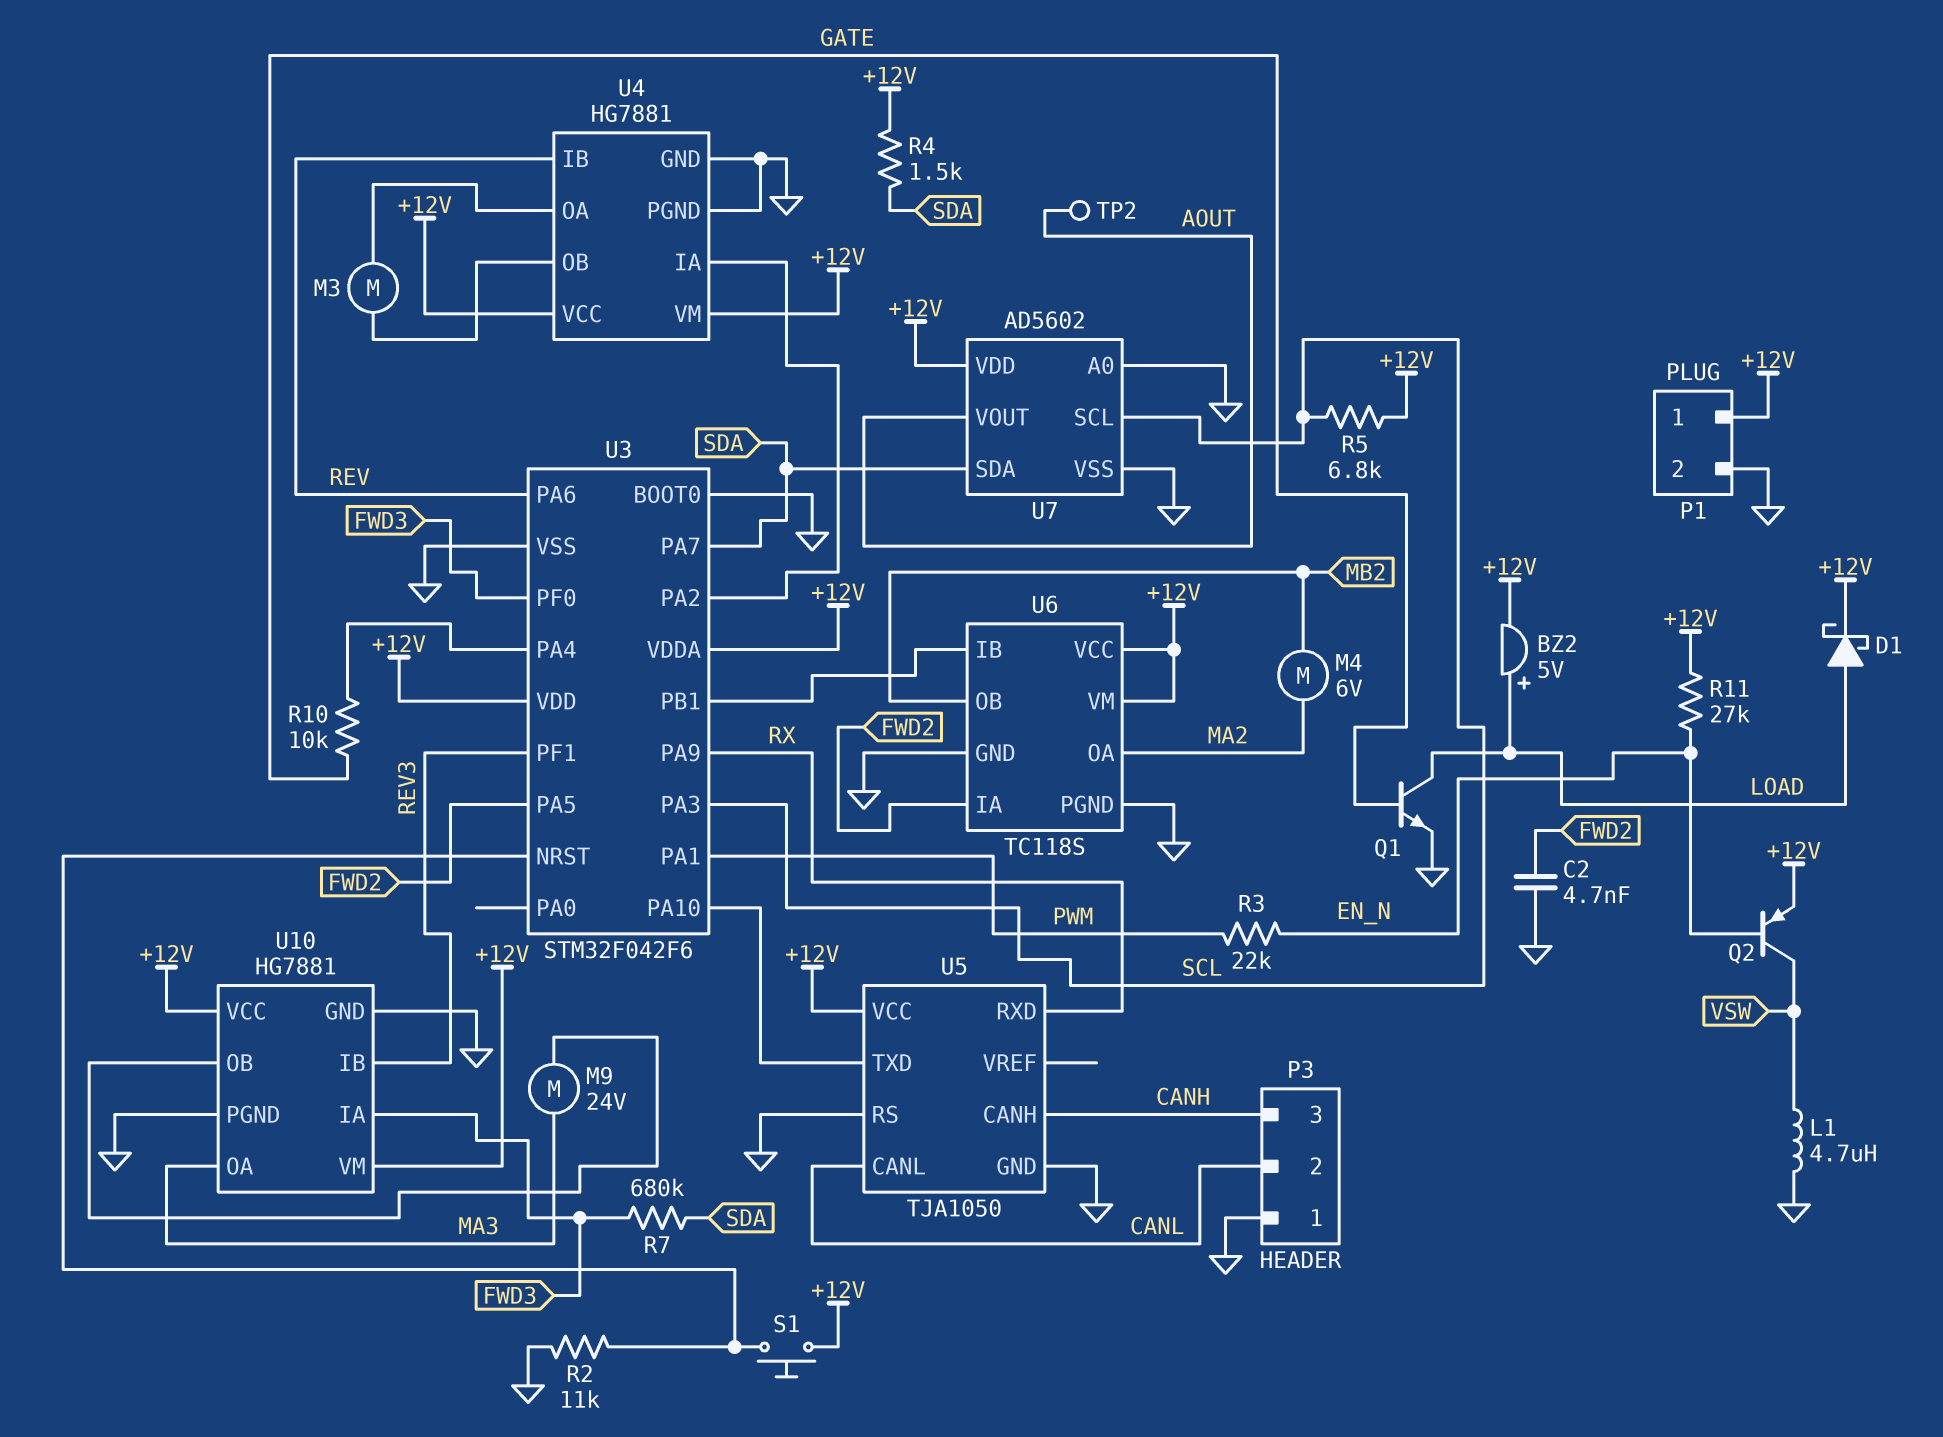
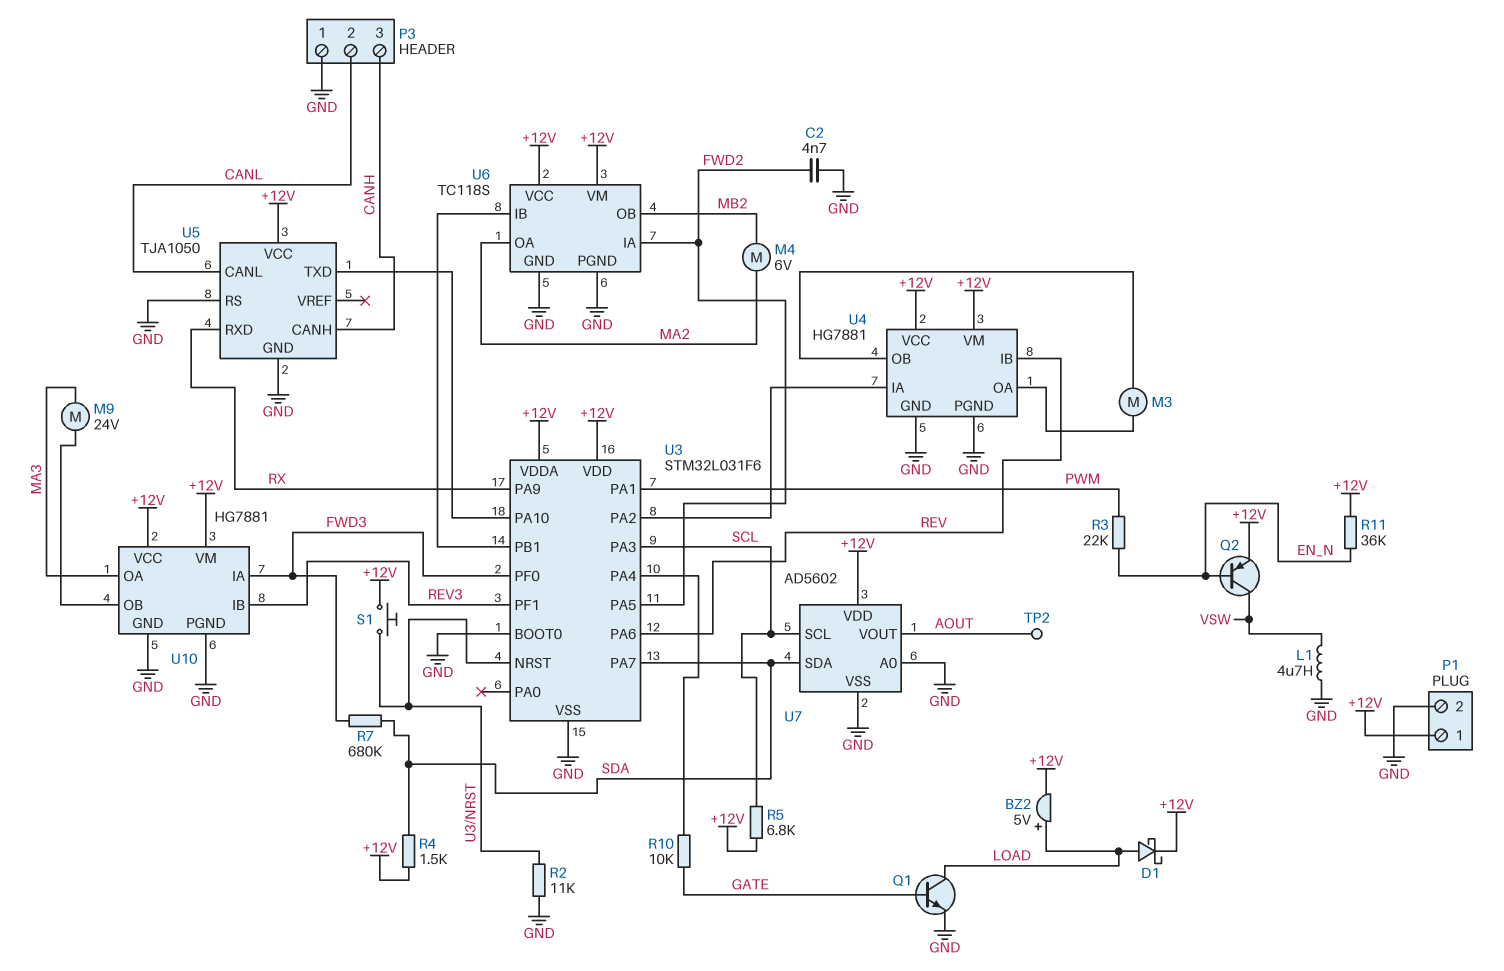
R11: 27k (+12V, EN_N) -> 36k (+12V, EN_N)
U3: STM32F042F6 -> STM32L031F6

